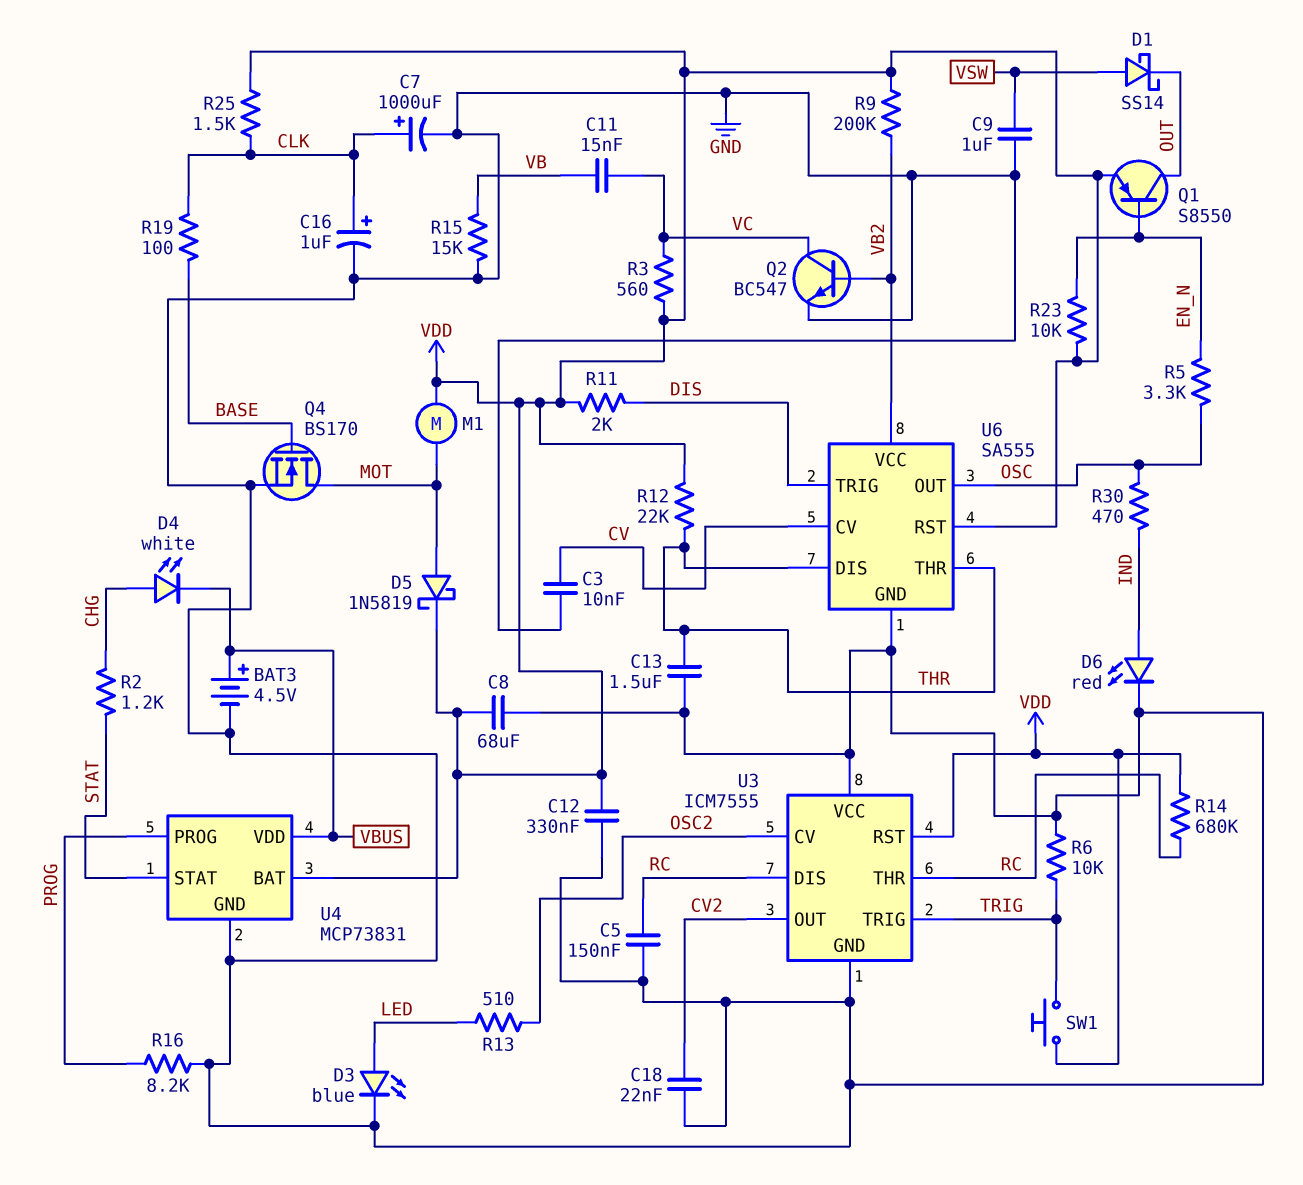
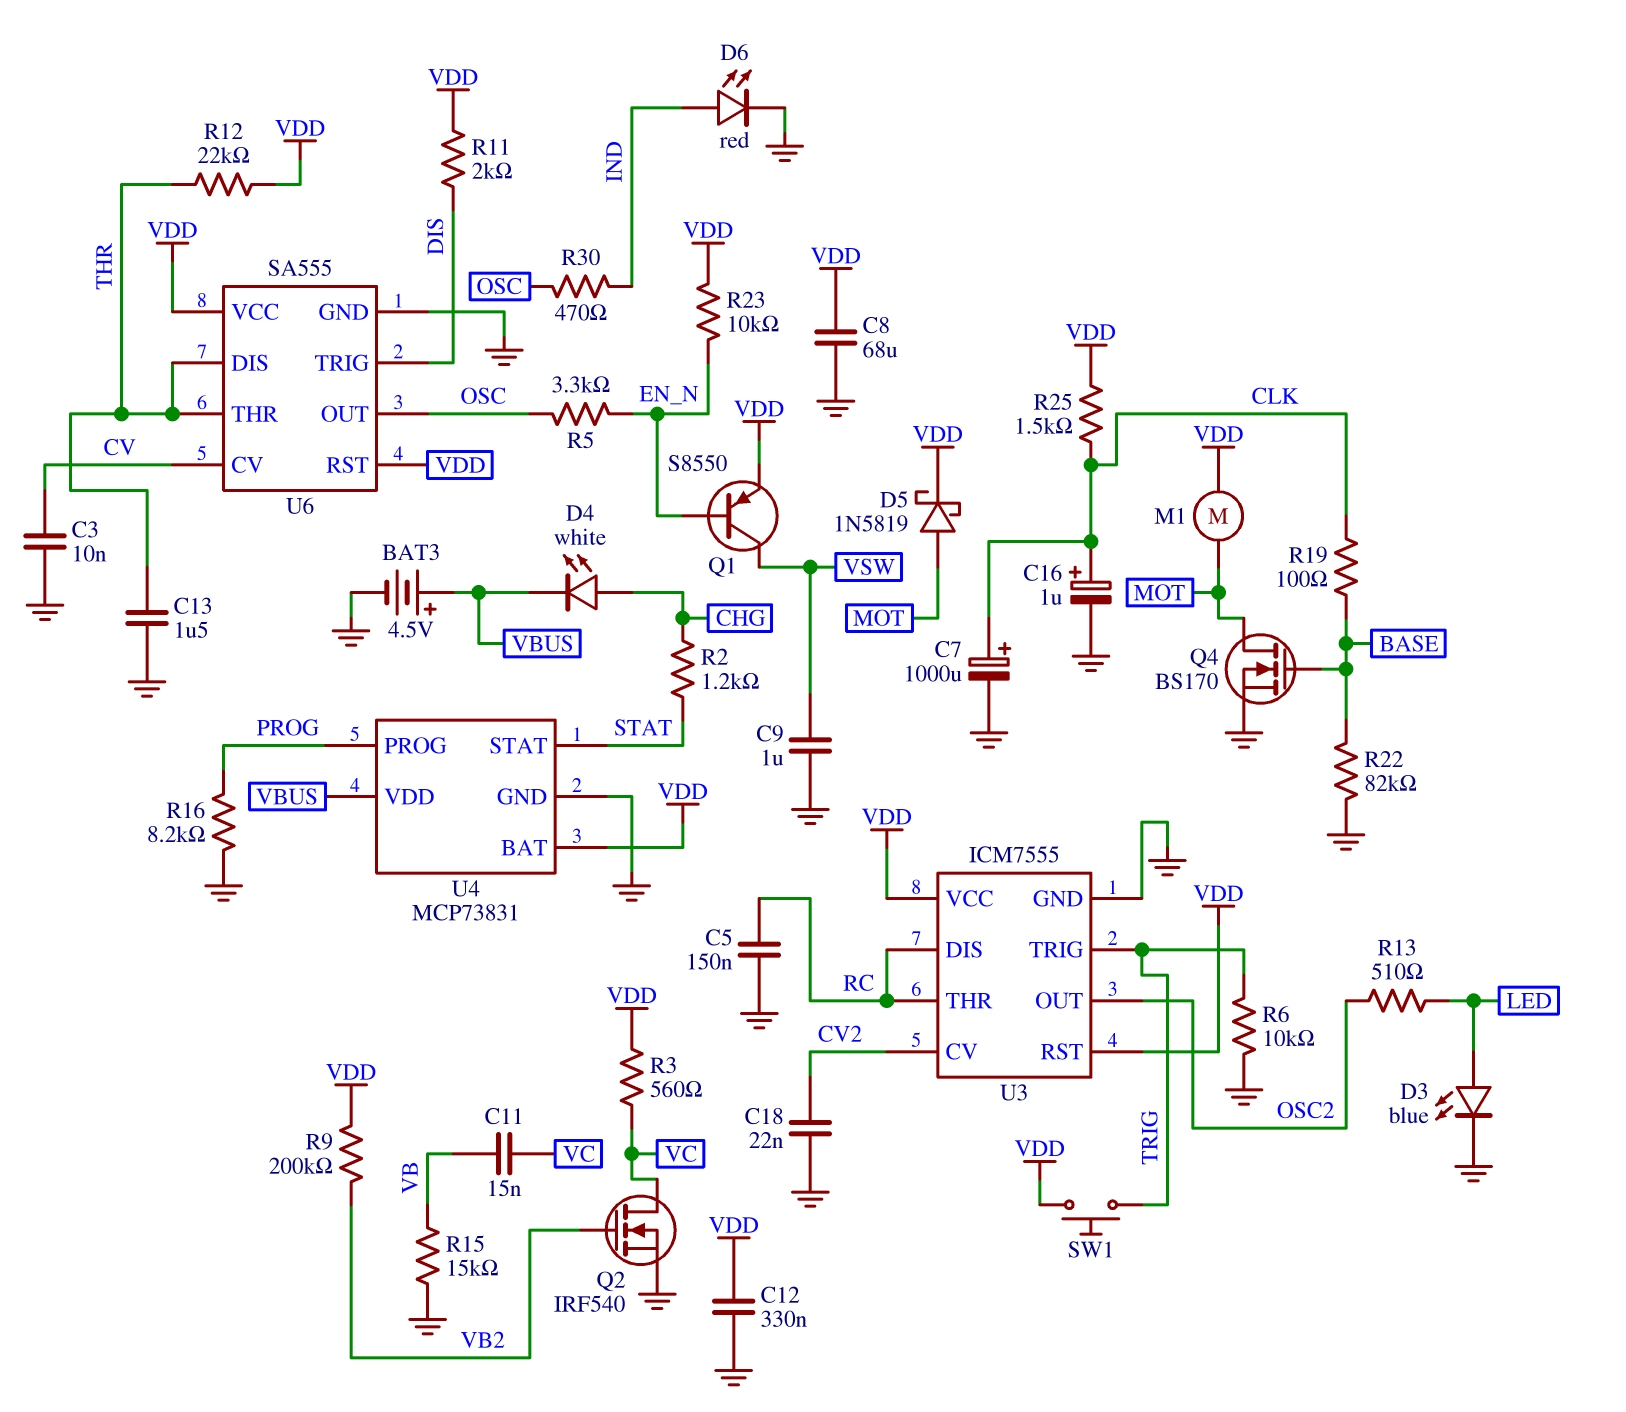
D1: schottky SS14 (A VSW, K OUT) -> none
Q1: PNP S8550 (B EN_N, C OUT, E VDD) -> PNP S8550 (B EN_N, C VSW, E VDD)
Q2: NPN BC547 (B VB2, C VC, E GND) -> NMOS IRF540 (G VB2, D VC, S GND)
R14: 680k (RC, VDD) -> none
R22: none -> 82k (BASE, GND)
U3 pin CV: OSC2 -> CV2
U3 pin OUT: CV2 -> OSC2
U3 pin VCC: GND -> VDD
U6 pin VCC: VB2 -> VDD

